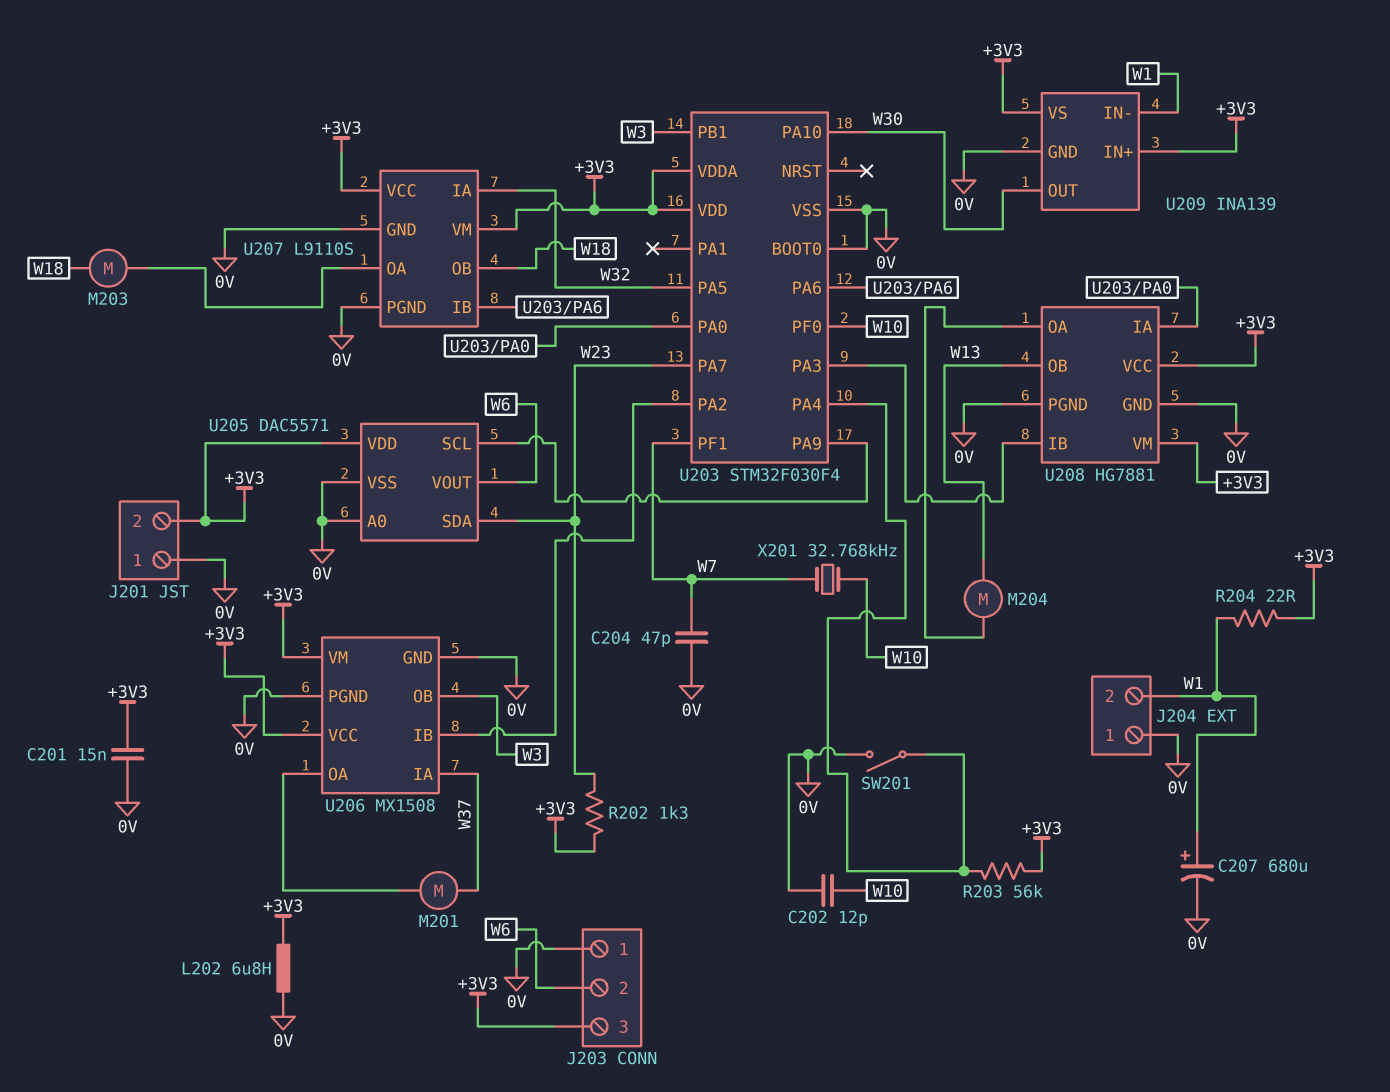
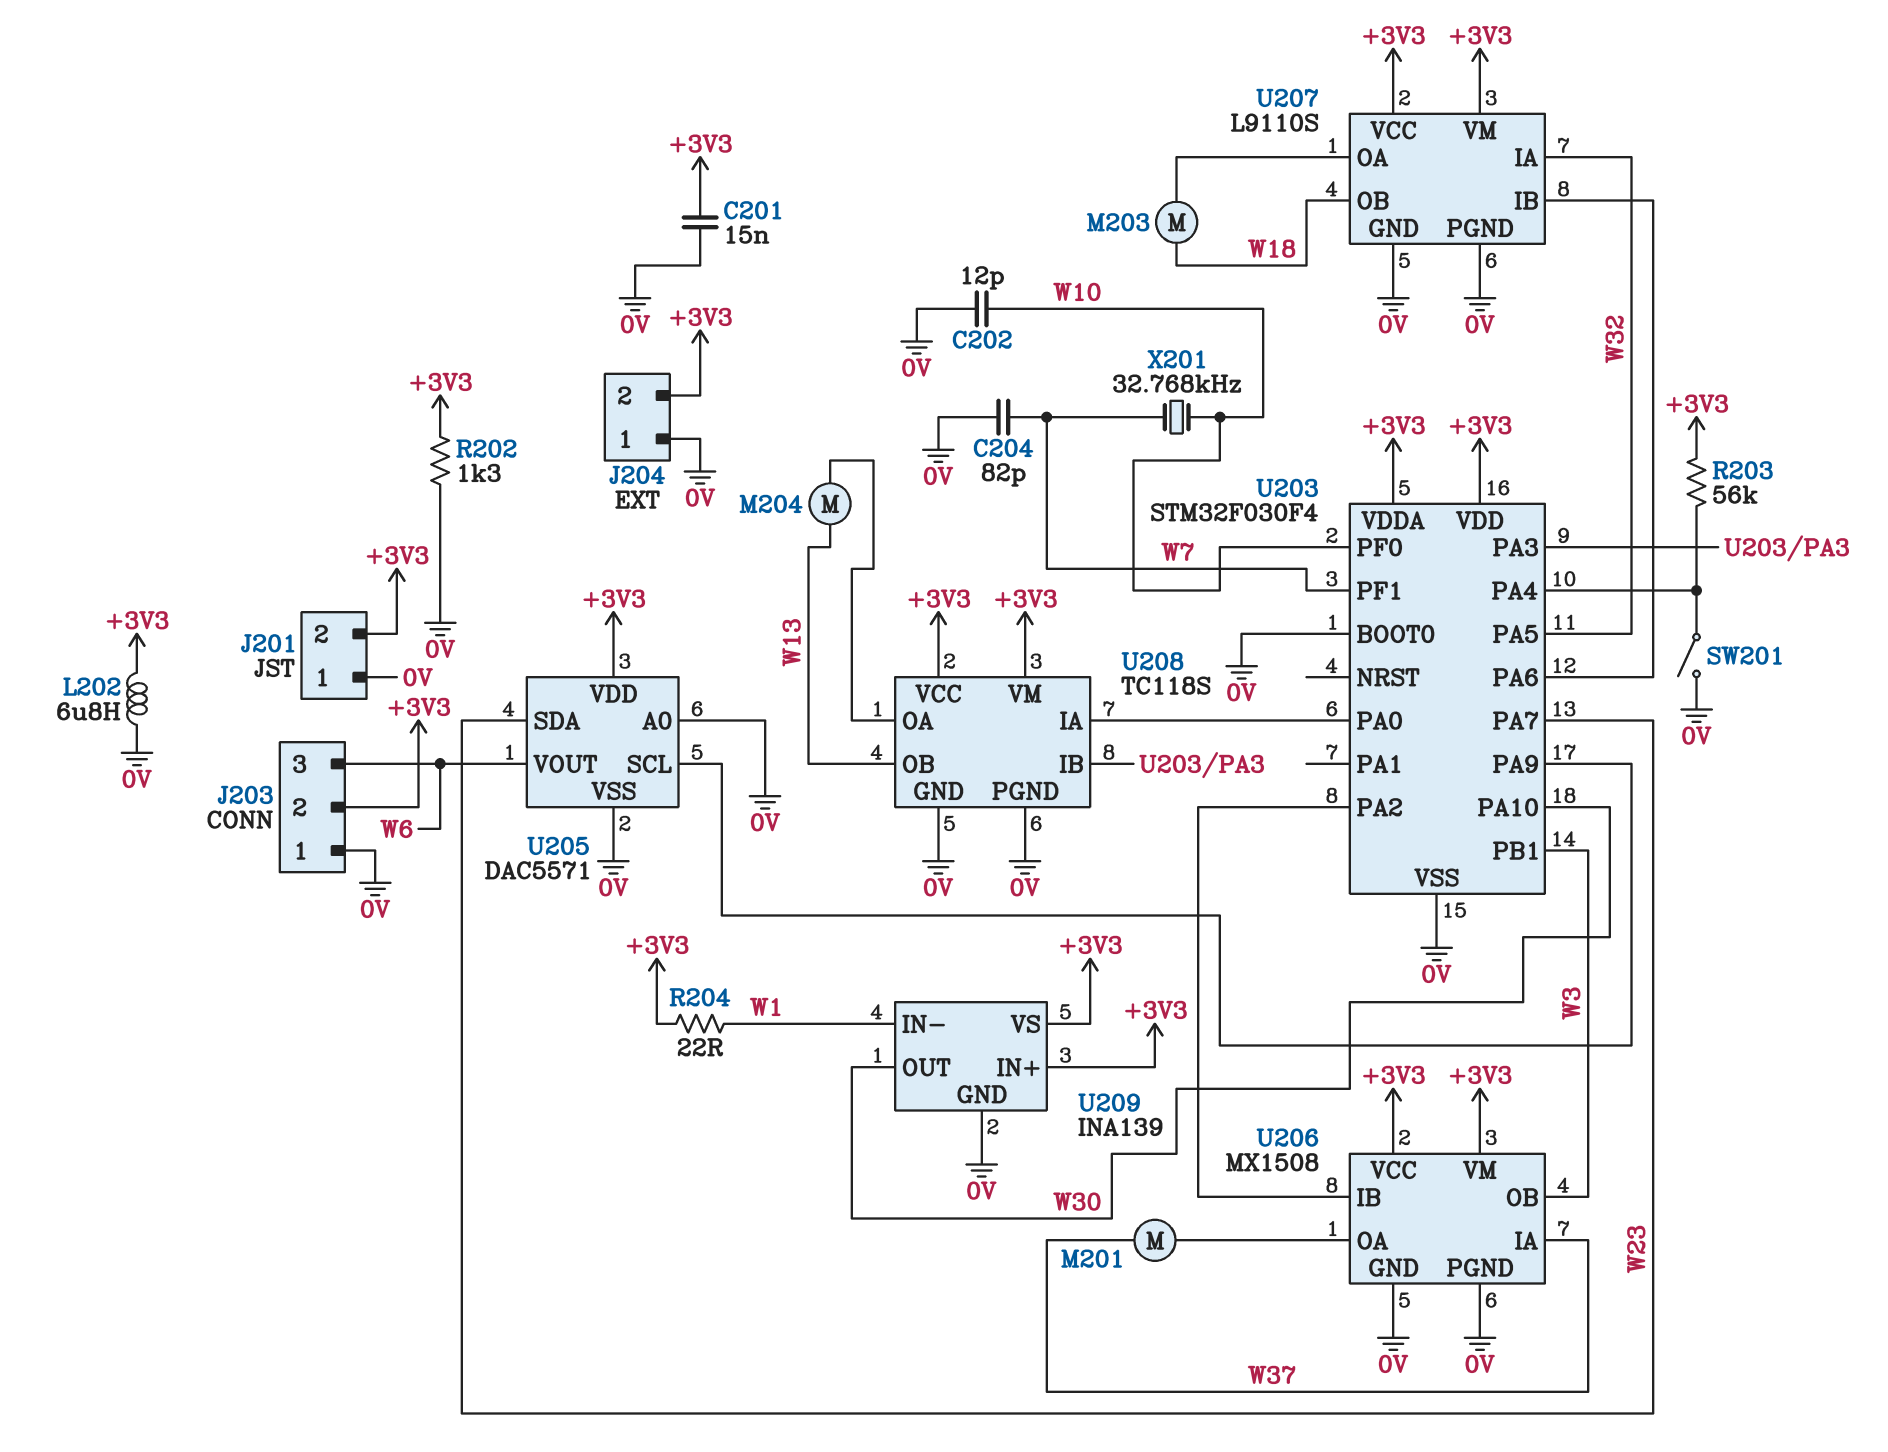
C204: 47pF (0V, W7) -> 82pF (0V, W7)
C207: 680uF (plus W1, minus 0V) -> none
J203 pin 2: W6 -> +3V3
J203 pin 3: +3V3 -> W6
J204 pin 2: W1 -> +3V3
R202: 1.3k (+3V3, W23) -> 1.3k (+3V3, 0V)
U208: HG7881 -> TC118S

